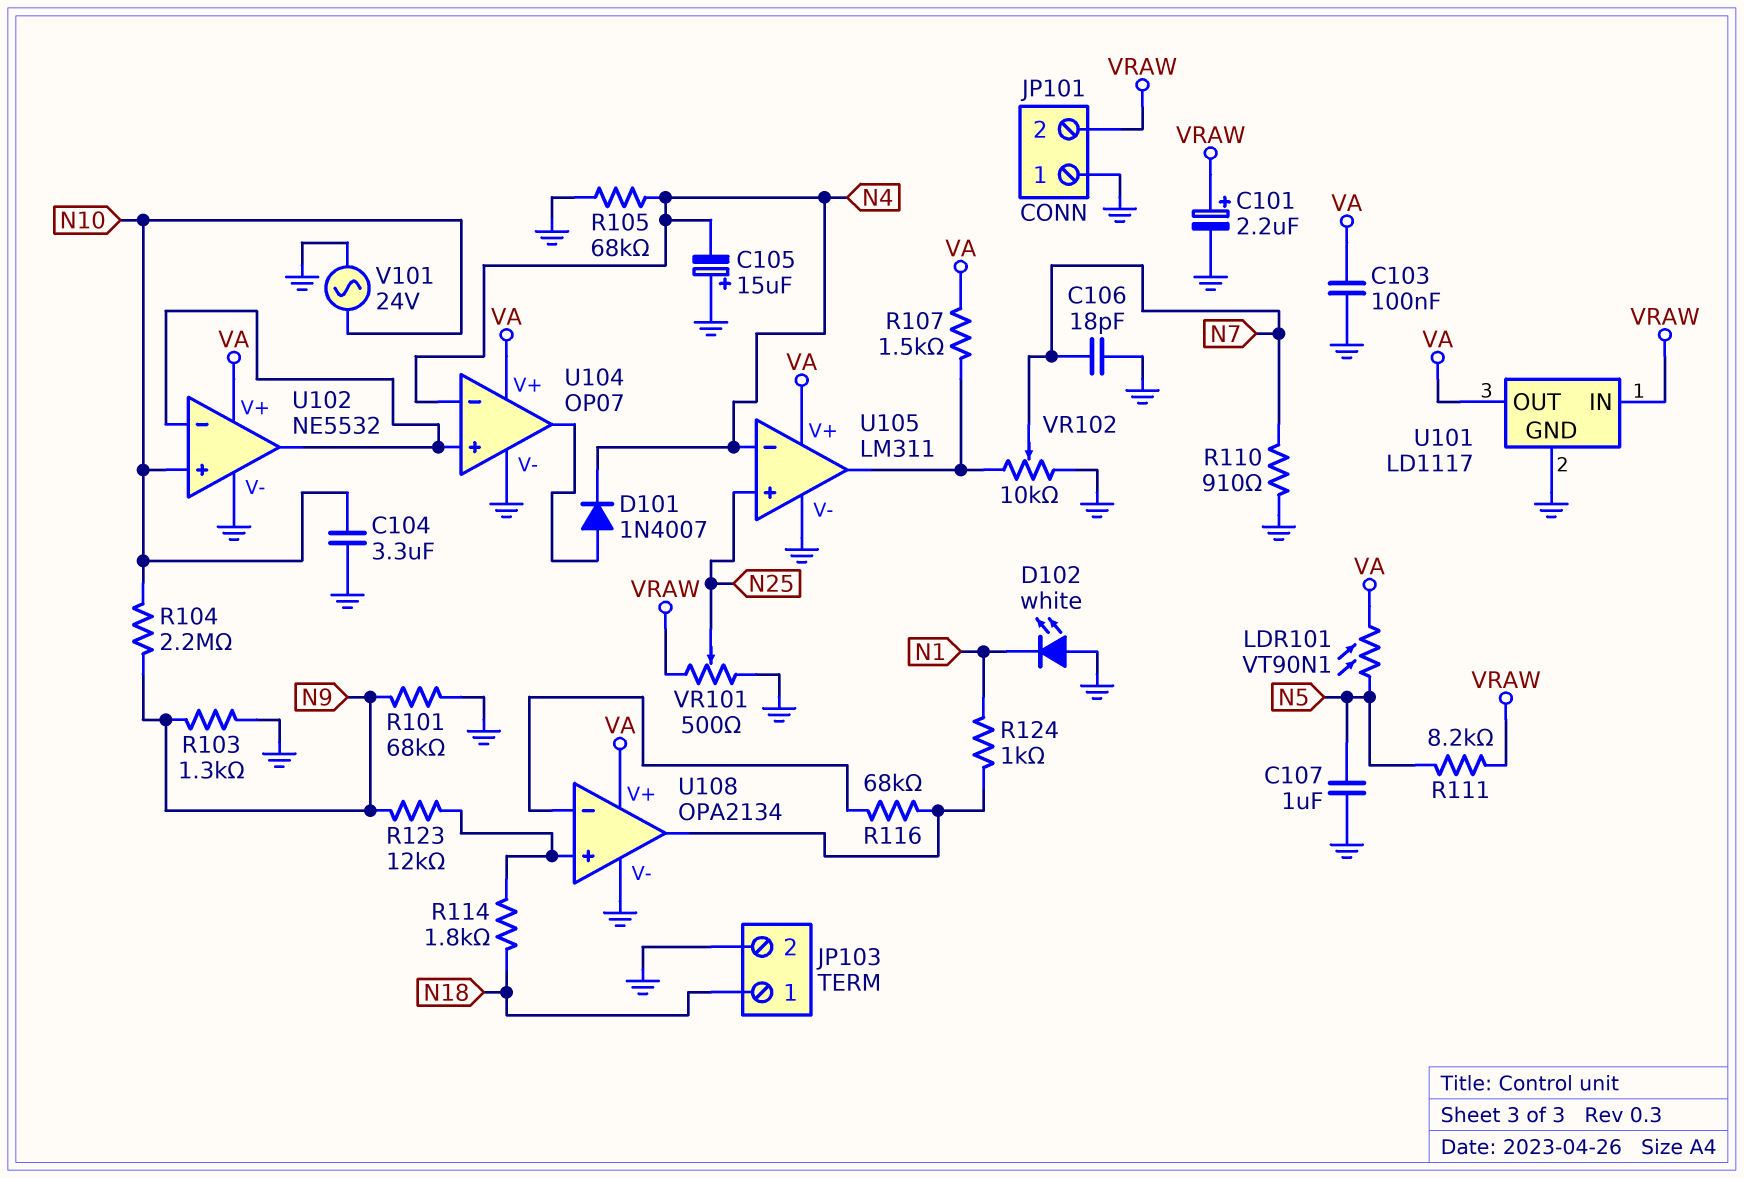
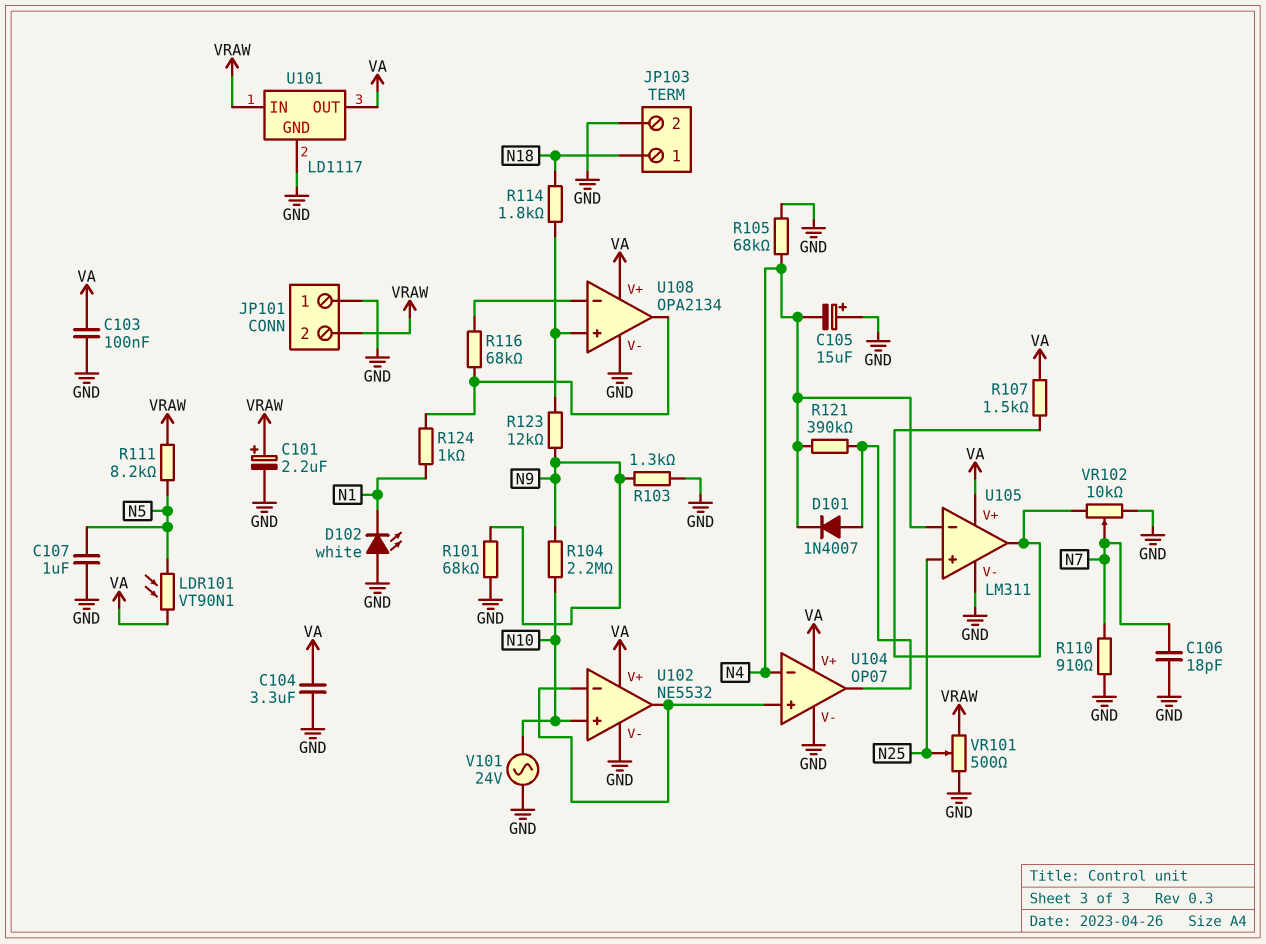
C104: 3.3uF (GND, N10) -> 3.3uF (GND, VA)
R121: none -> 390k (N4, U104/out)

